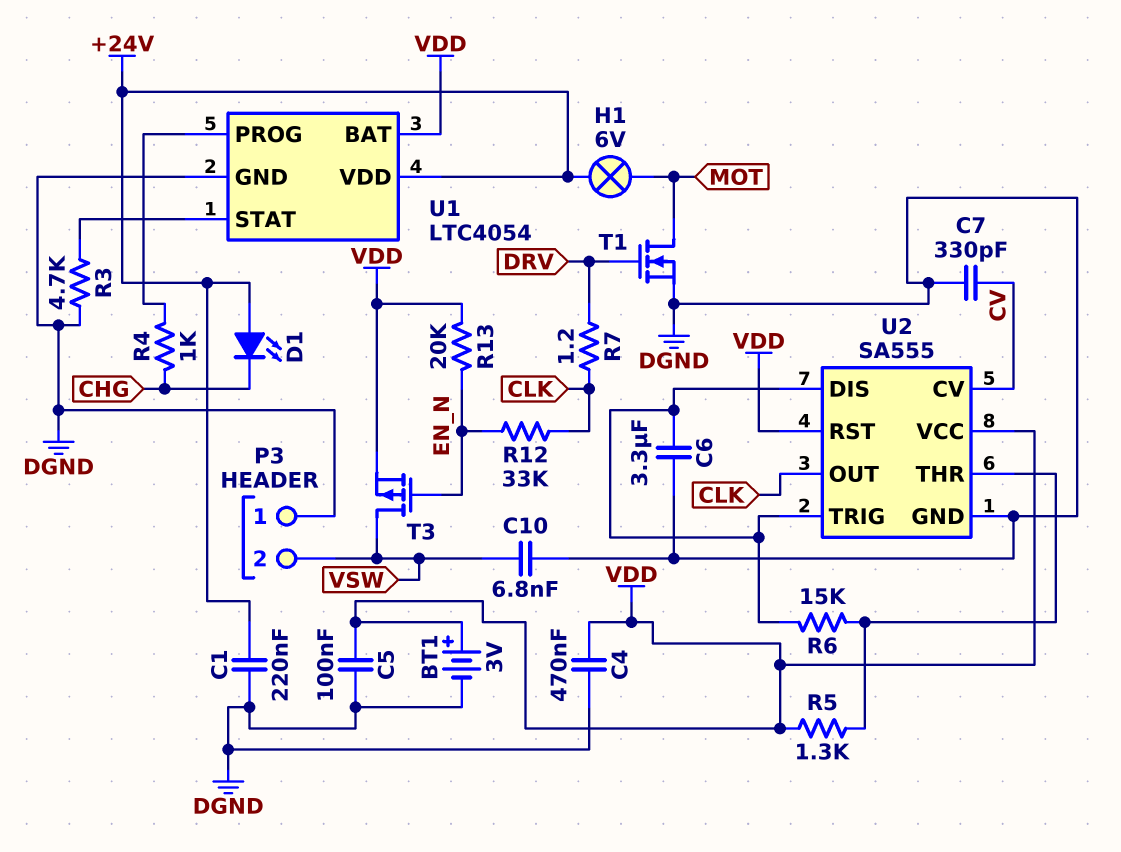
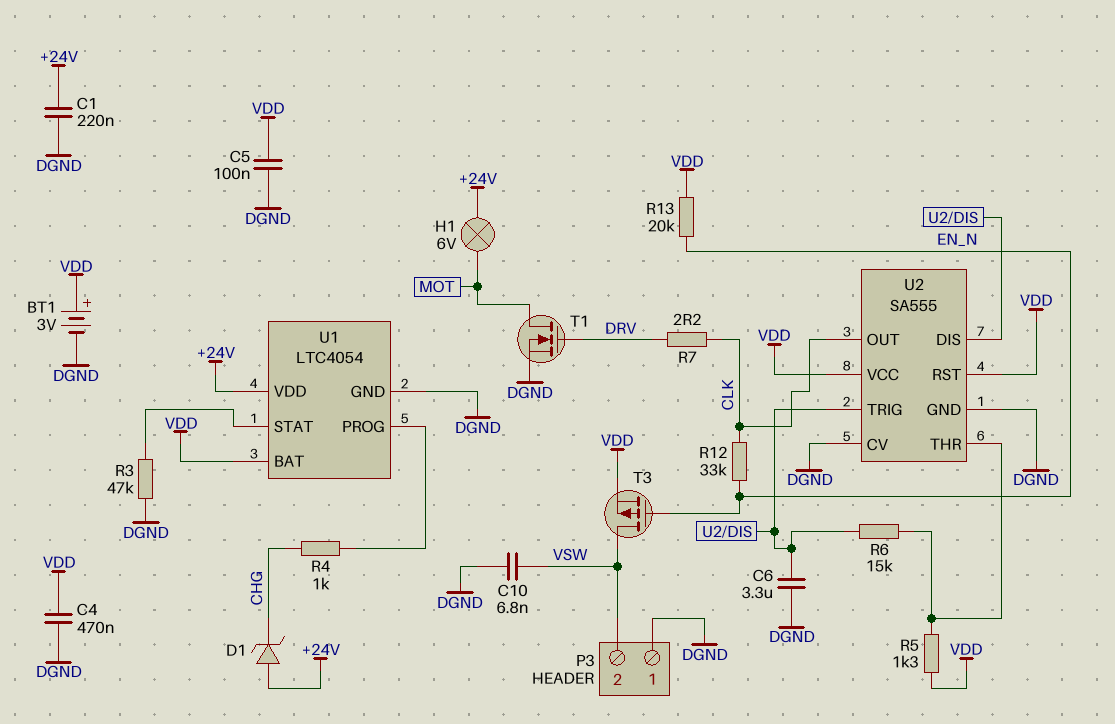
C7: 330pF (CV, DGND) -> none
D1: LED (A +24V, K CHG) -> zener (A +24V, K CHG)
R3: 4.7k (DGND, U1/STAT) -> 47k (DGND, U1/STAT)
R7: 1.2 (CLK, DRV) -> 2.2 (CLK, DRV)
U2 pin CV: CV -> DGND

